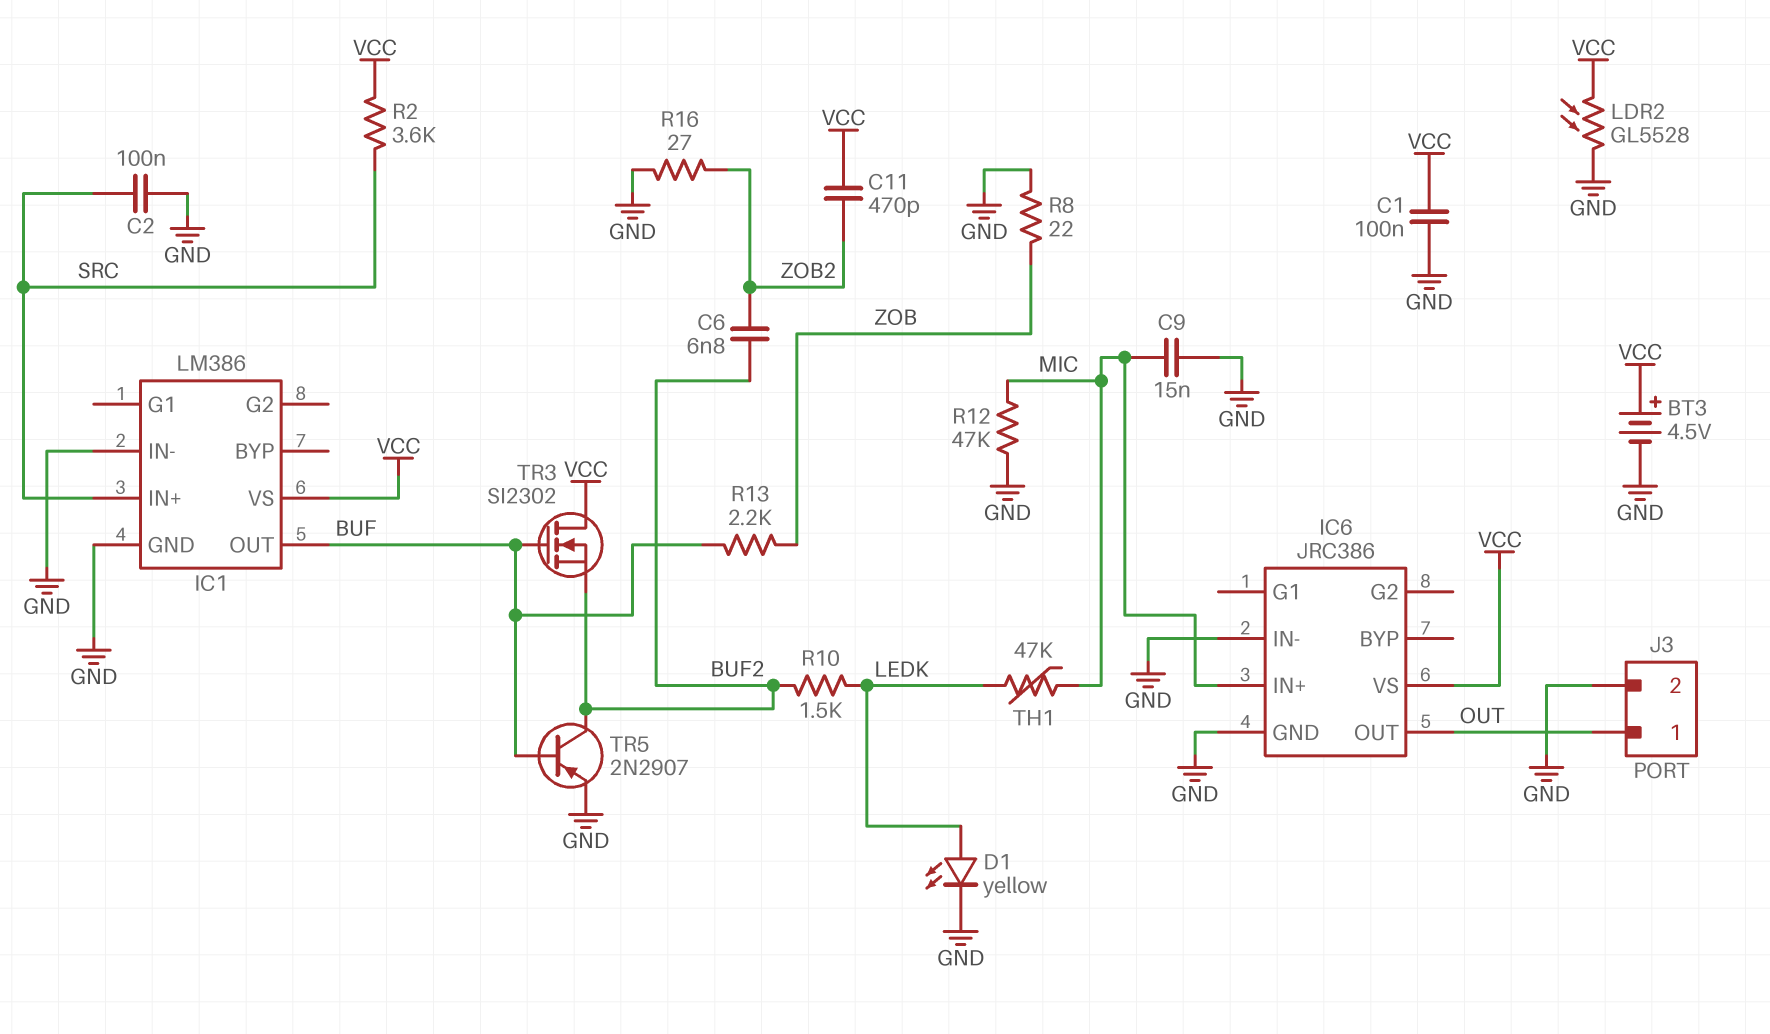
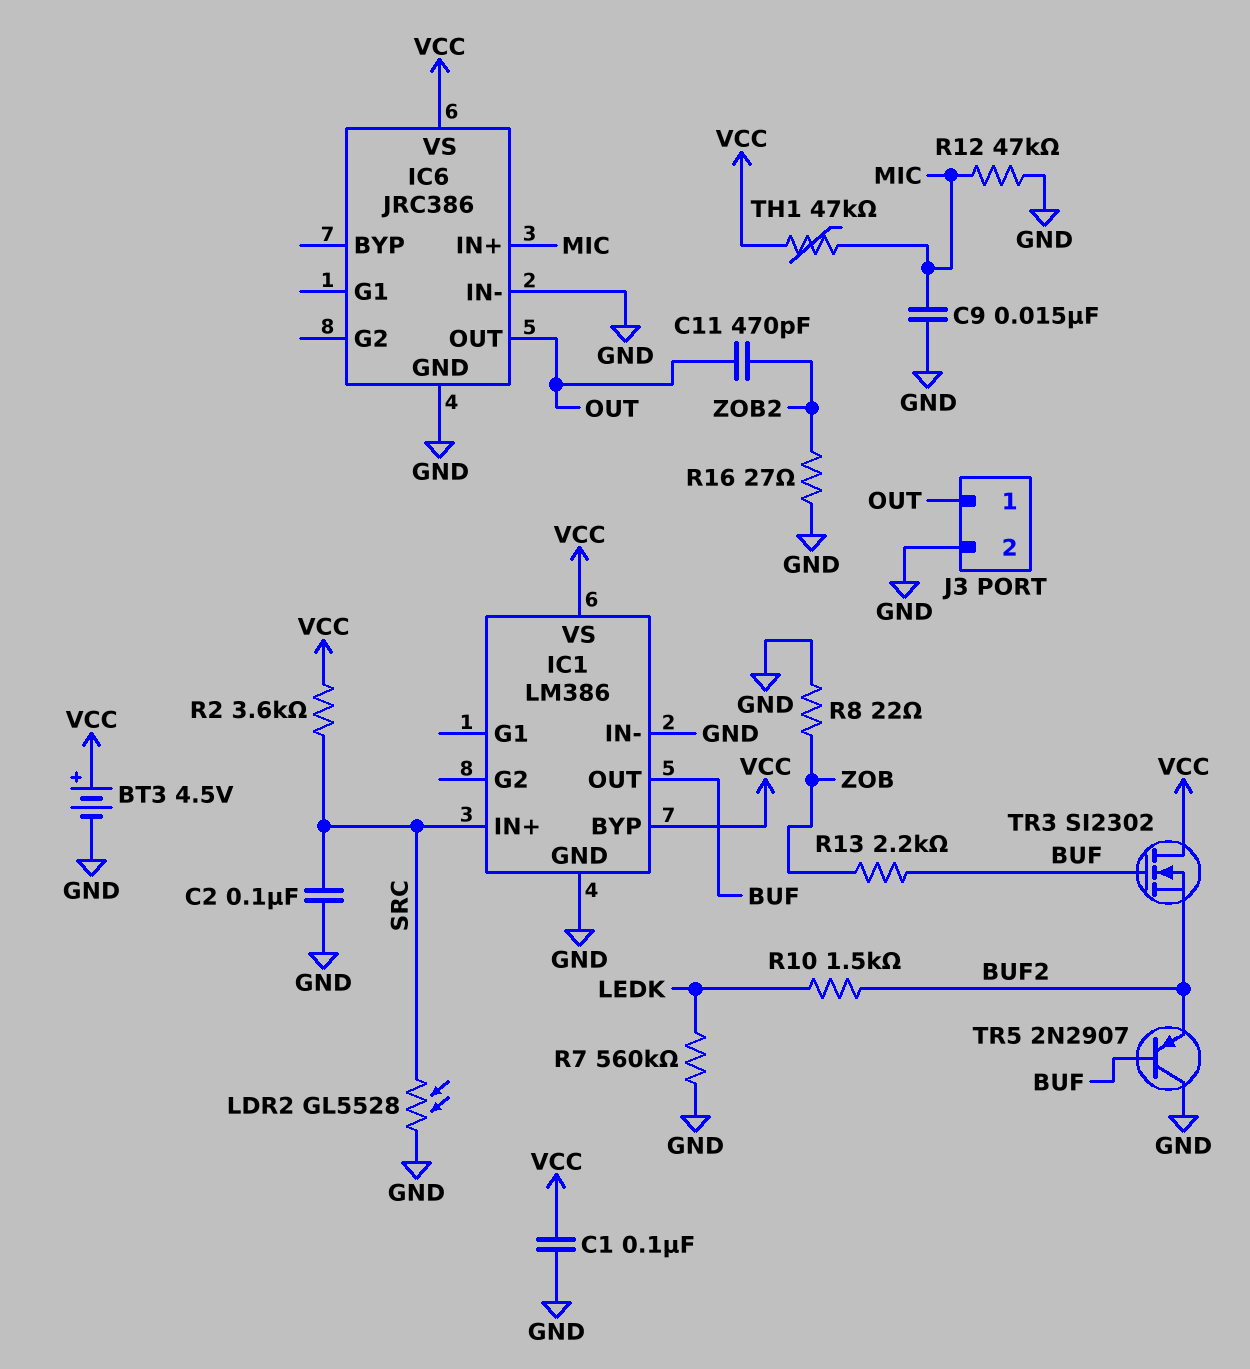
C6: 6.8nF (BUF2, ZOB2) -> none
C11: 470pF (VCC, ZOB2) -> 470pF (OUT, ZOB2)
D1: LED yellow (A LEDK, K GND) -> none
IC1 pin BYP: none -> VCC
LDR2: GL5528 (GND, VCC) -> GL5528 (GND, SRC)
R7: none -> 560k (GND, LEDK)
TH1: 47k (LEDK, MIC) -> 47k (MIC, VCC)
TR5: PNP 2N2907 (B BUF, C BUF2, E GND) -> PNP 2N2907 (B BUF, C GND, E BUF2)

